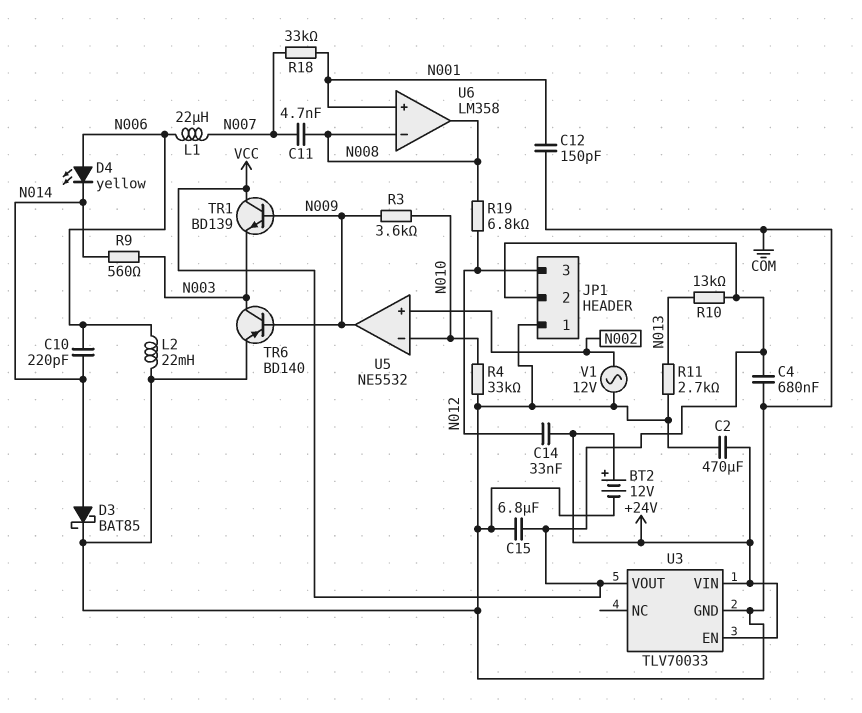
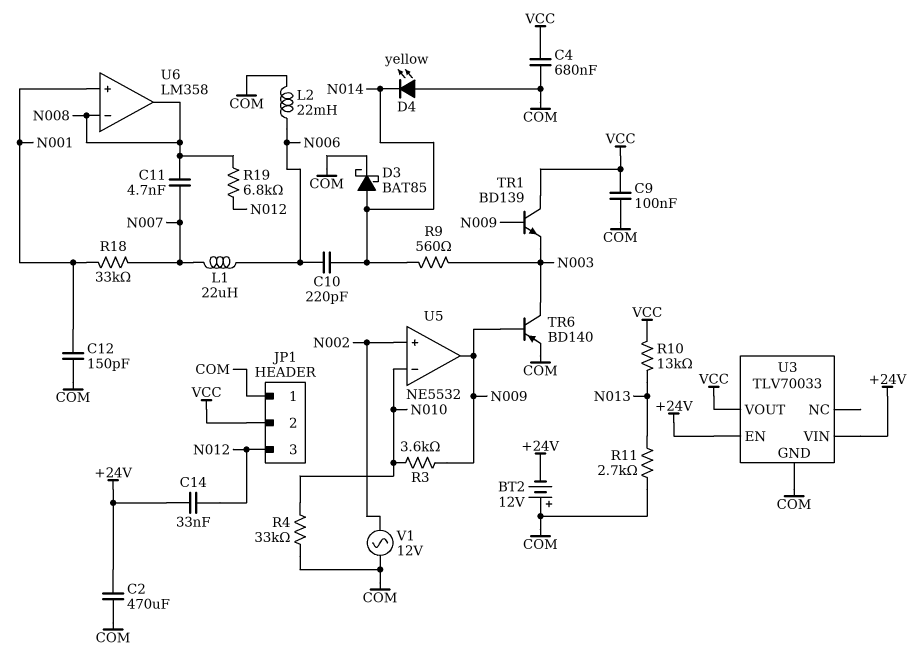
BT2: 12V (plus +24V, minus COM) -> 12V (plus COM, minus +24V)
C9: none -> 100nF (COM, VCC)
C15: 6.8uF (COM, VCC) -> none
D4: LED yellow (A N006, K N014) -> LED yellow (A COM, K N014)

